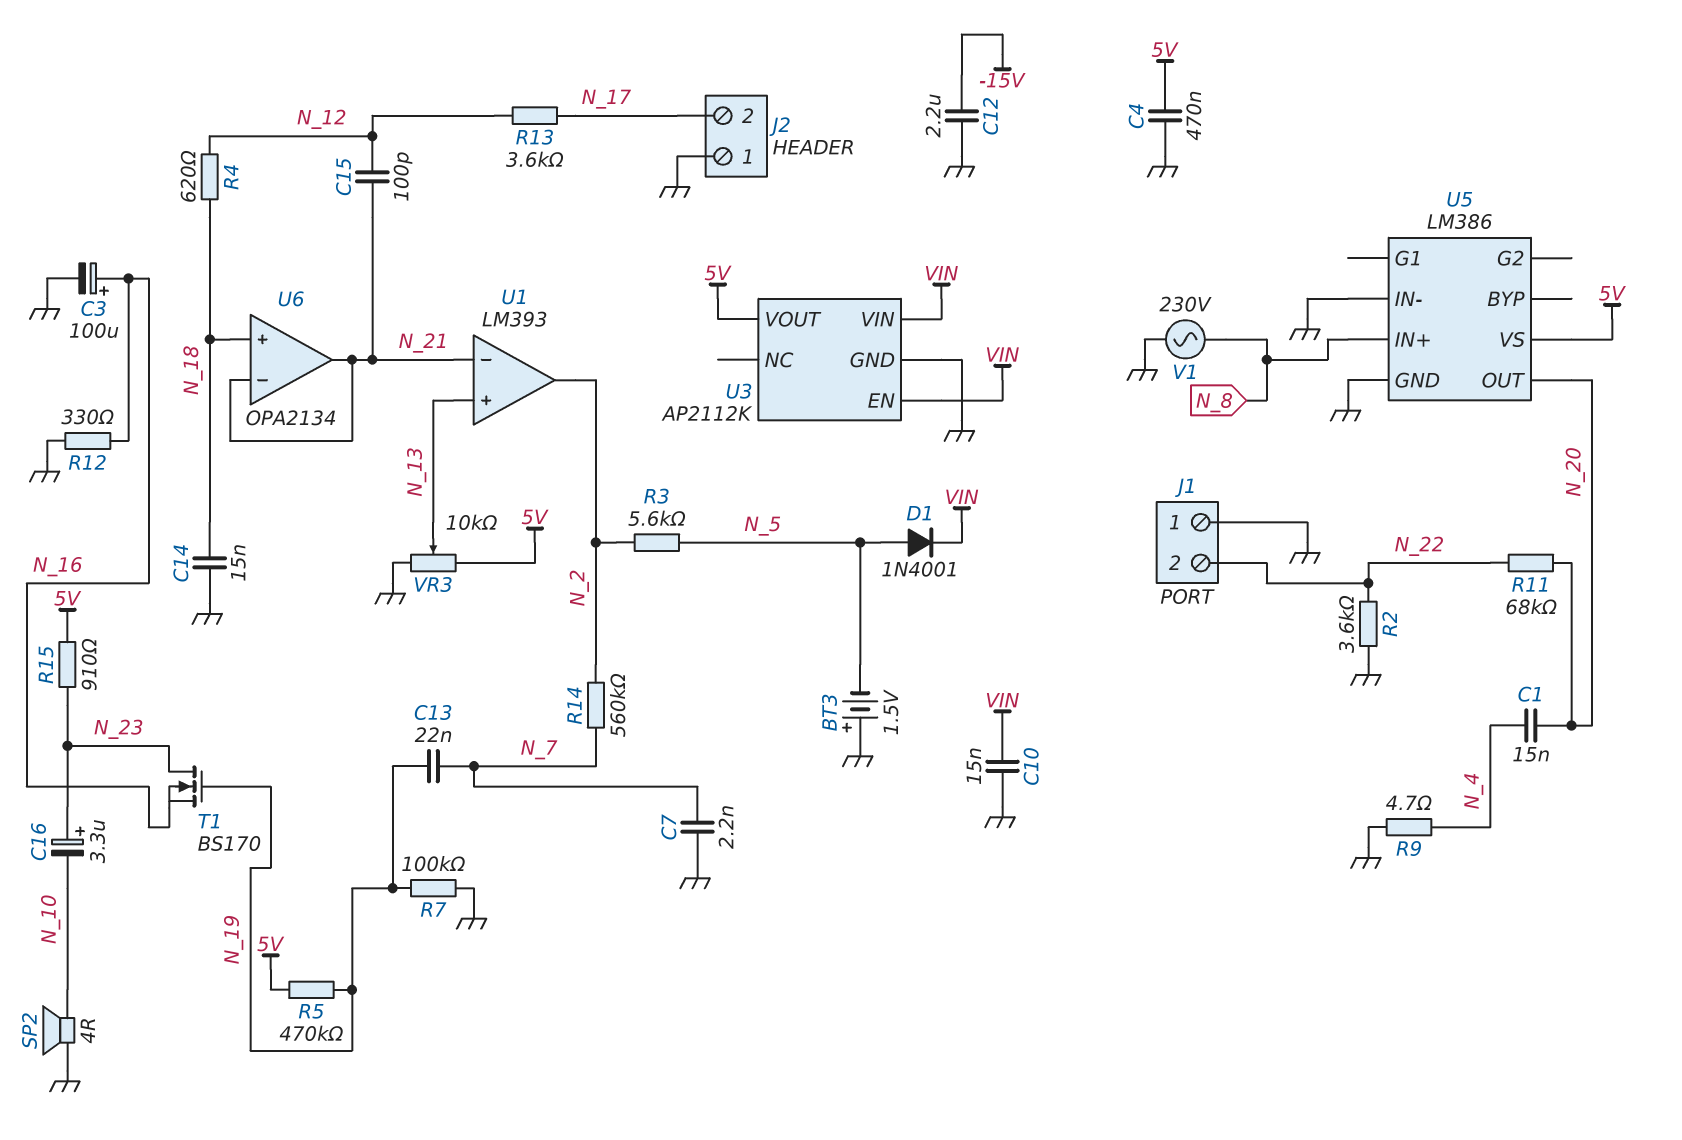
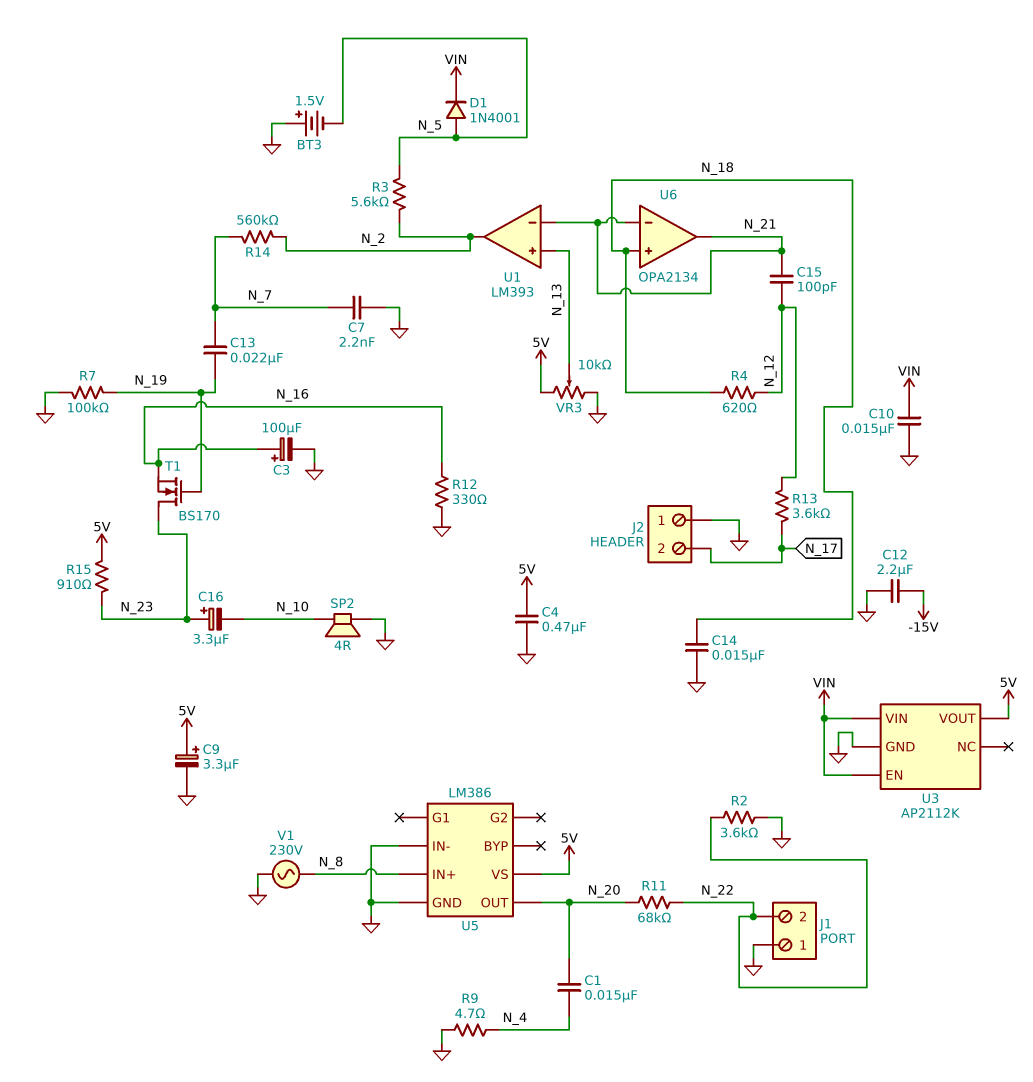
C9: none -> 3.3uF (plus 5V, minus GND)
R5: 470k (5V, N_19) -> none

